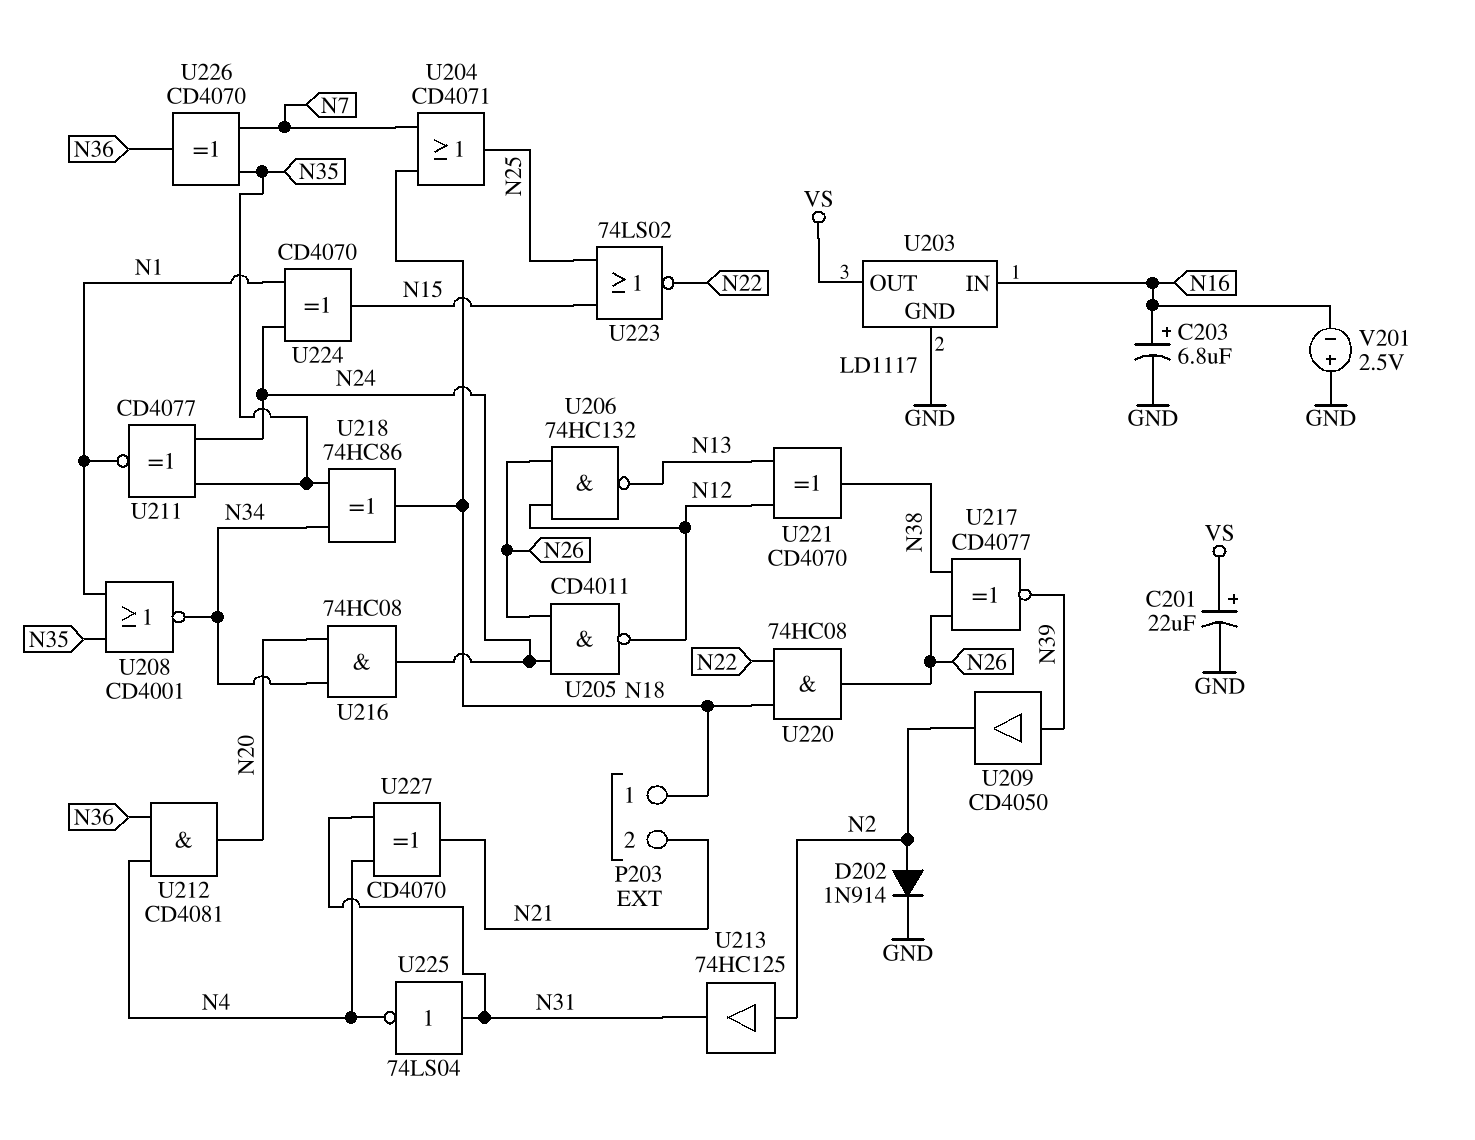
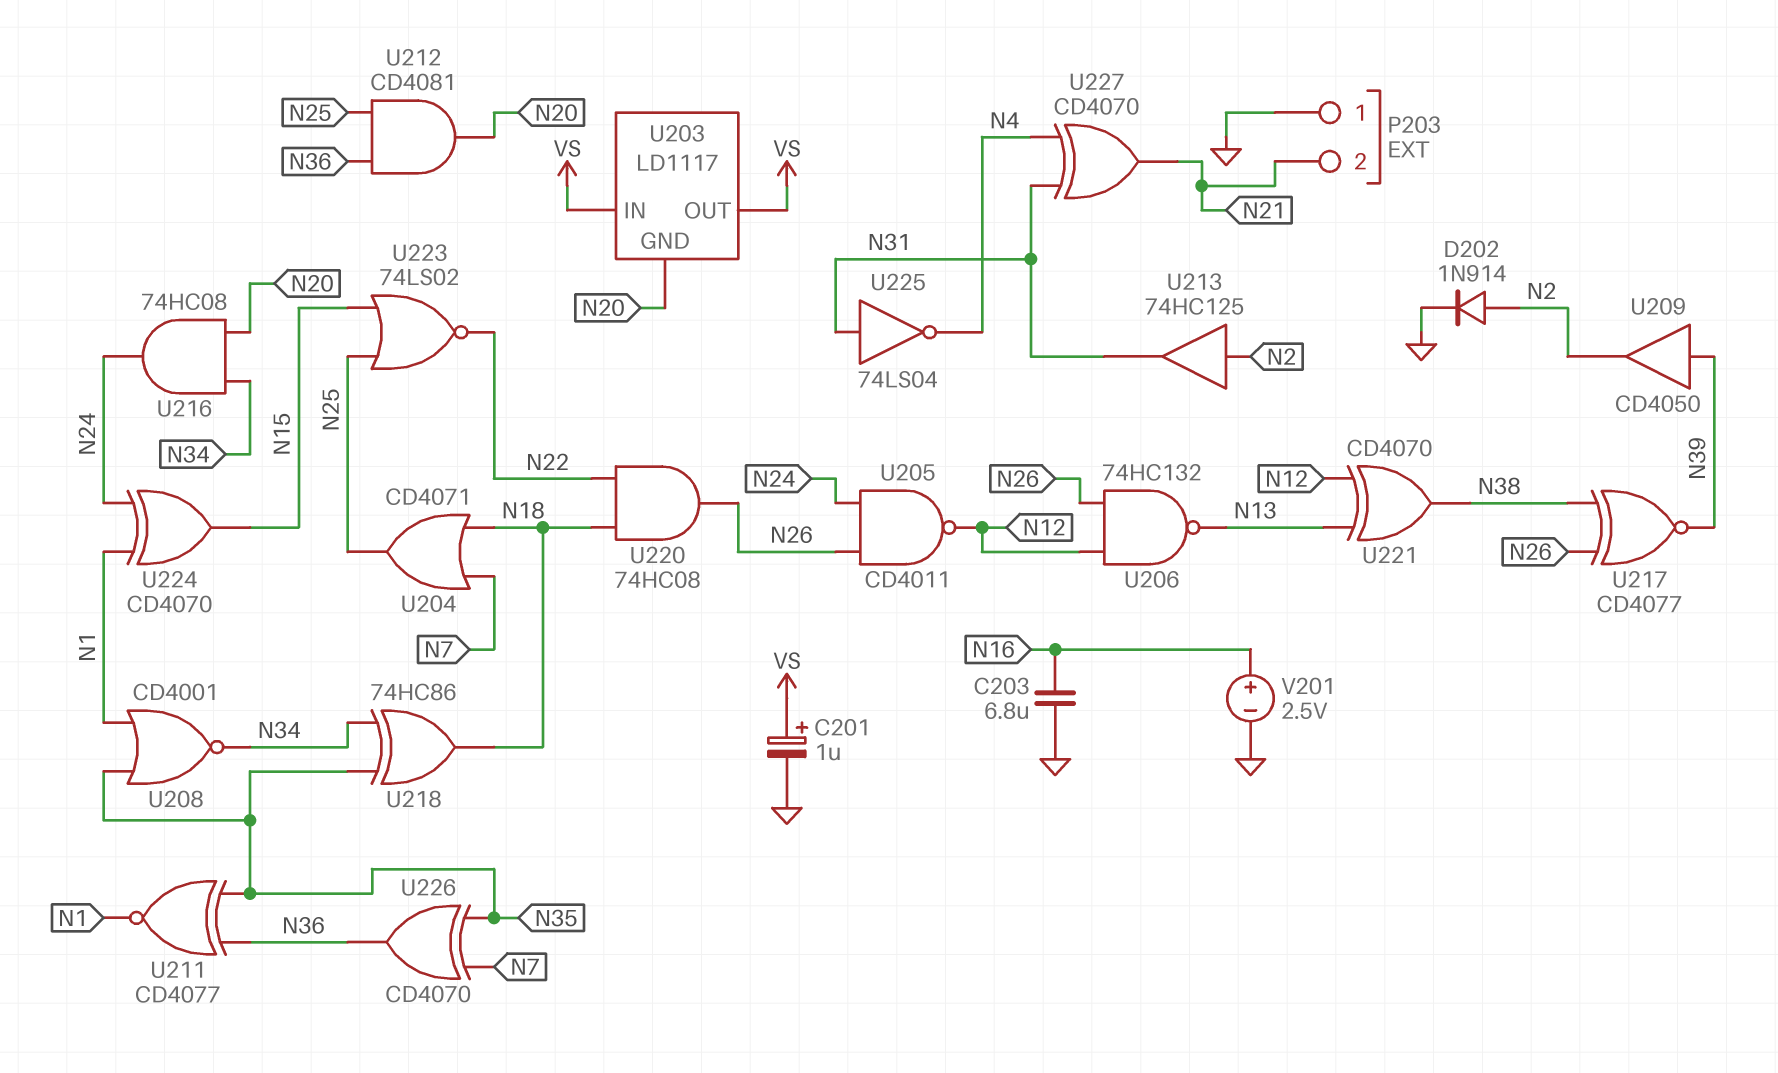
C201: 22uF (plus VS, minus GND) -> 1uF (plus VS, minus GND)
C203: 6.8uF (plus N16, minus GND) -> 6.8uF (GND, N16)
P203 pin 1: N18 -> GND
U203 pin GND: GND -> N20
U203 pin IN: N16 -> VS
U211: XNOR CD4077 (in N24, in N35, out N1) -> XNOR CD4077 (in N35, in N36, out N1)
U212: AND CD4081 (in N4, in N36, out N20) -> AND CD4081 (in N25, in N36, out N20)
V201: 2.5V (plus GND, minus N16) -> 2.5V (plus N16, minus GND)

